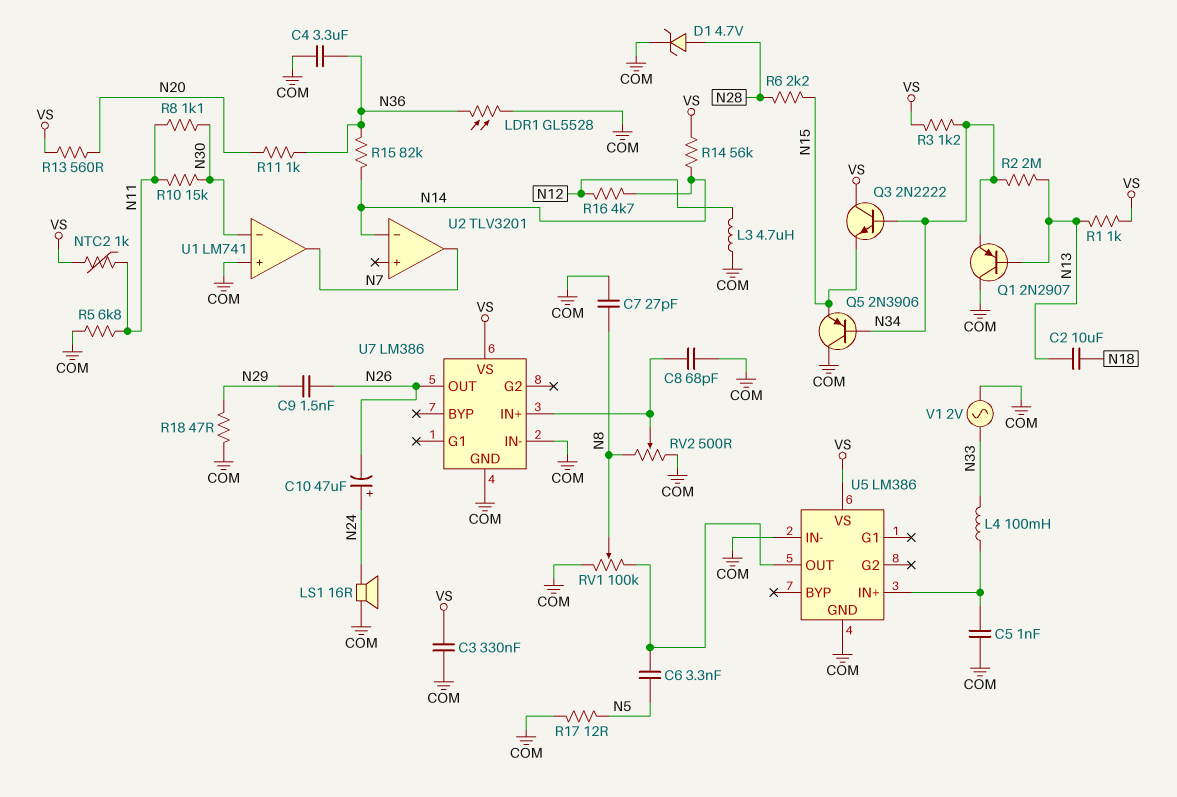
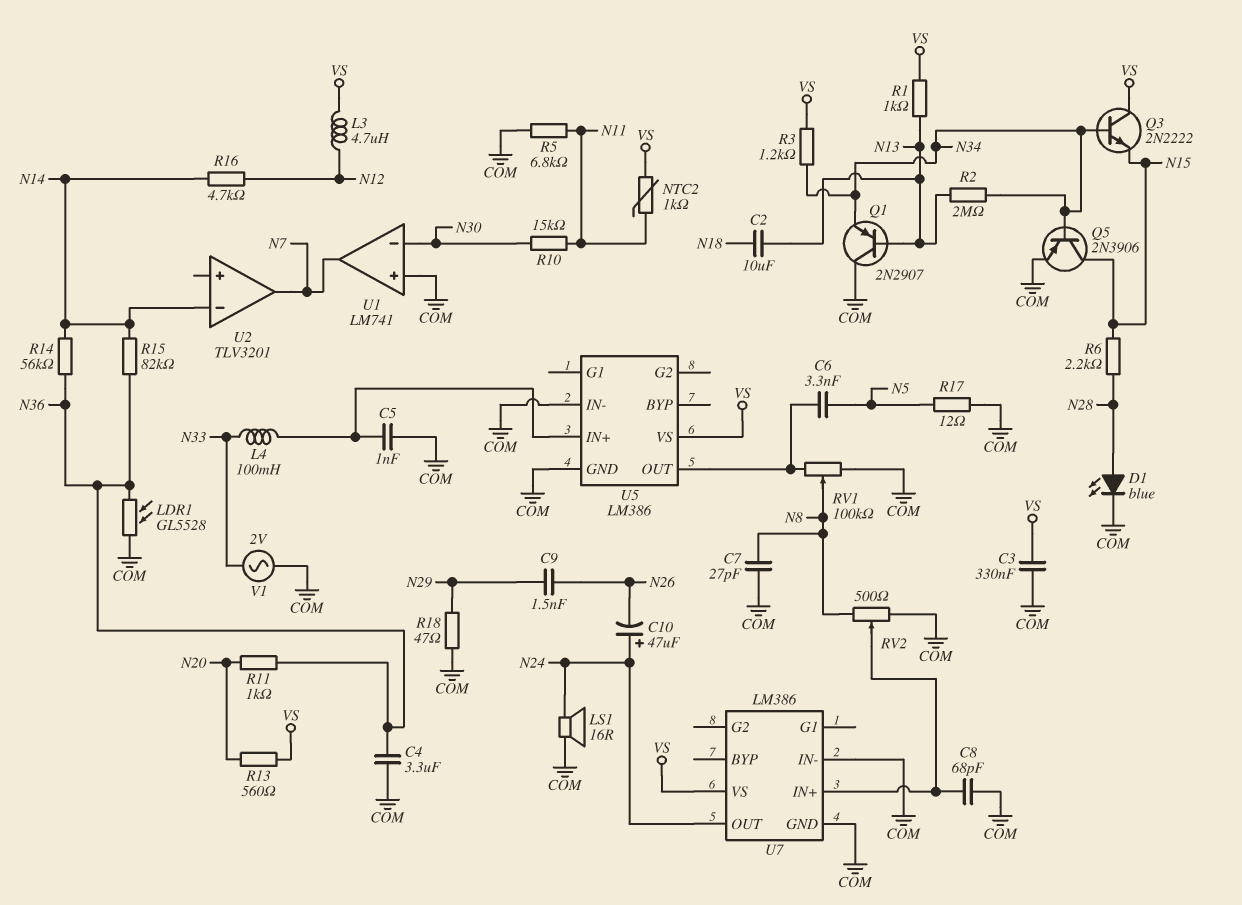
D1: zener 4.7V (A N28, K COM) -> LED blue (A N28, K COM)
L3: 4.7uH (COM, N12) -> 4.7uH (N12, VS)
Q5: PNP 2N3906 (B N34, C COM, E N15) -> PNP 2N3906 (B N34, C N15, E COM)
R8: 1.1k (N11, N30) -> none
R14: 56k (N14, VS) -> 56k (N14, N36)
U7 pin OUT: N26 -> N24

